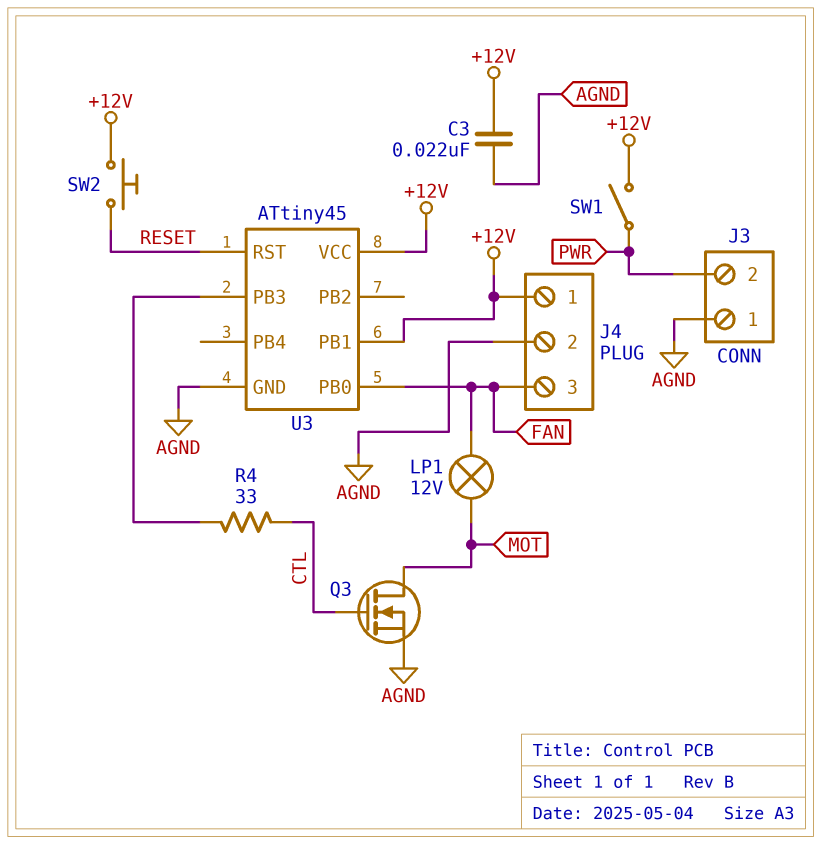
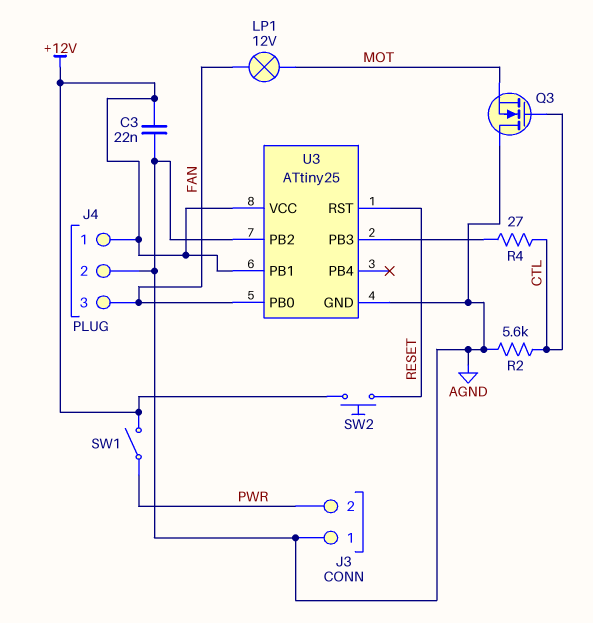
Q3: NMOS (G CTL, D MOT, S AGND) -> NMOS (G CTL, D AGND, S MOT)
R2: none -> 5.6k (AGND, CTL)
R4: 33 (CTL, U3/PB3) -> 27 (CTL, U3/PB3)
U3: ATtiny45 -> ATtiny25
U3 pin PB2: none -> AGND

